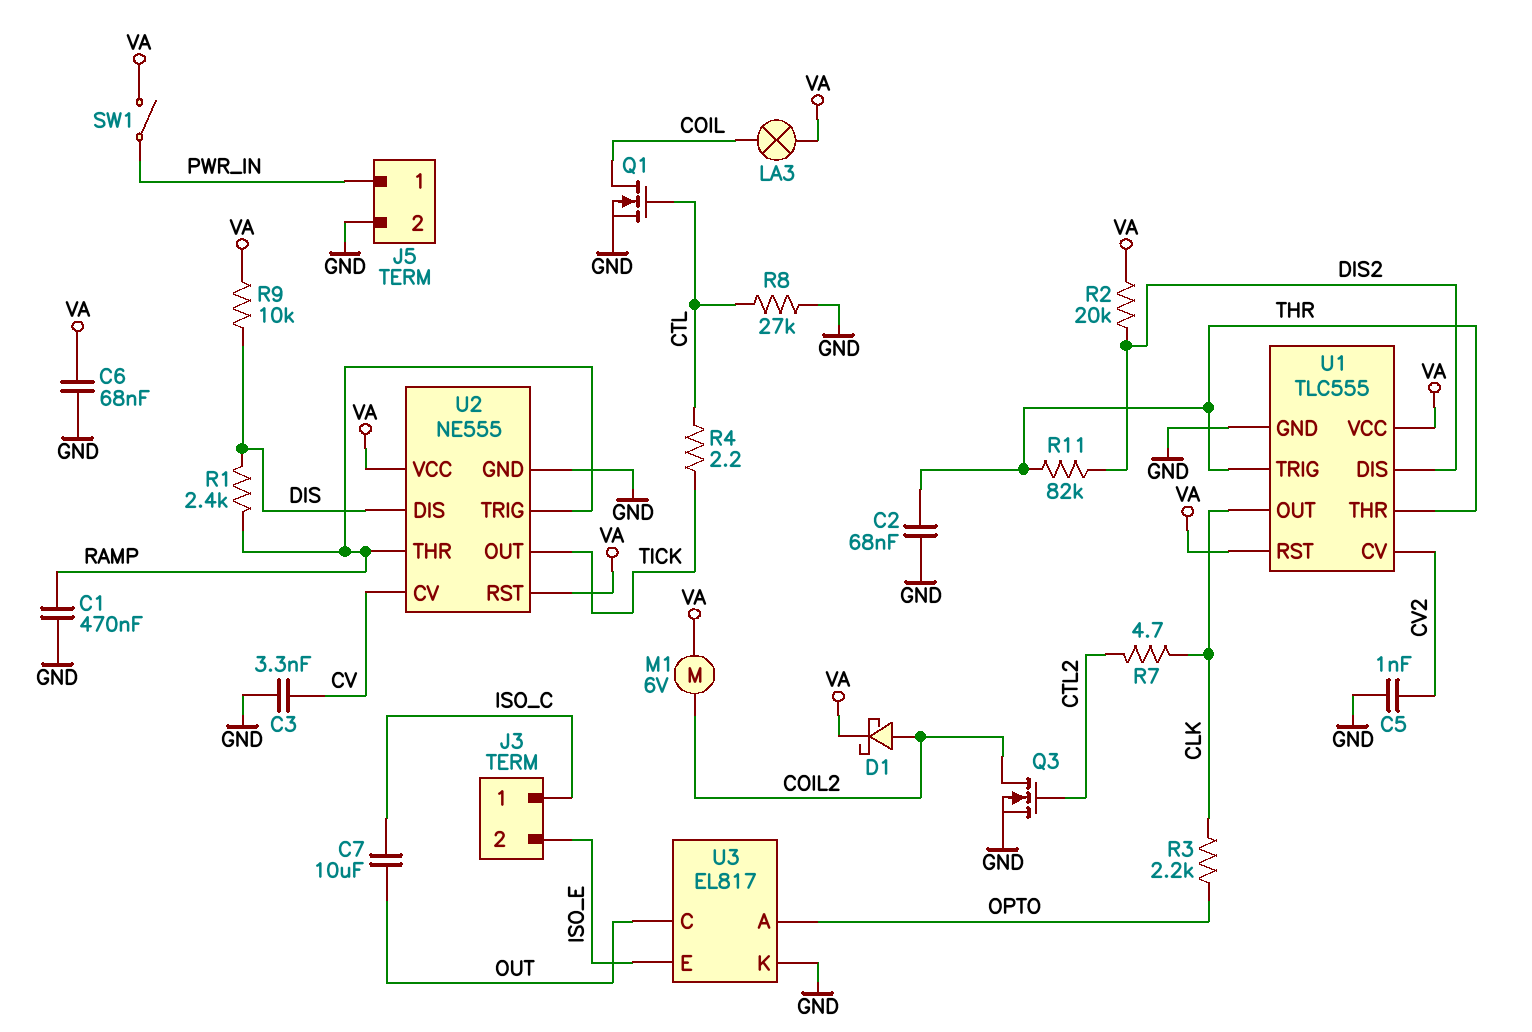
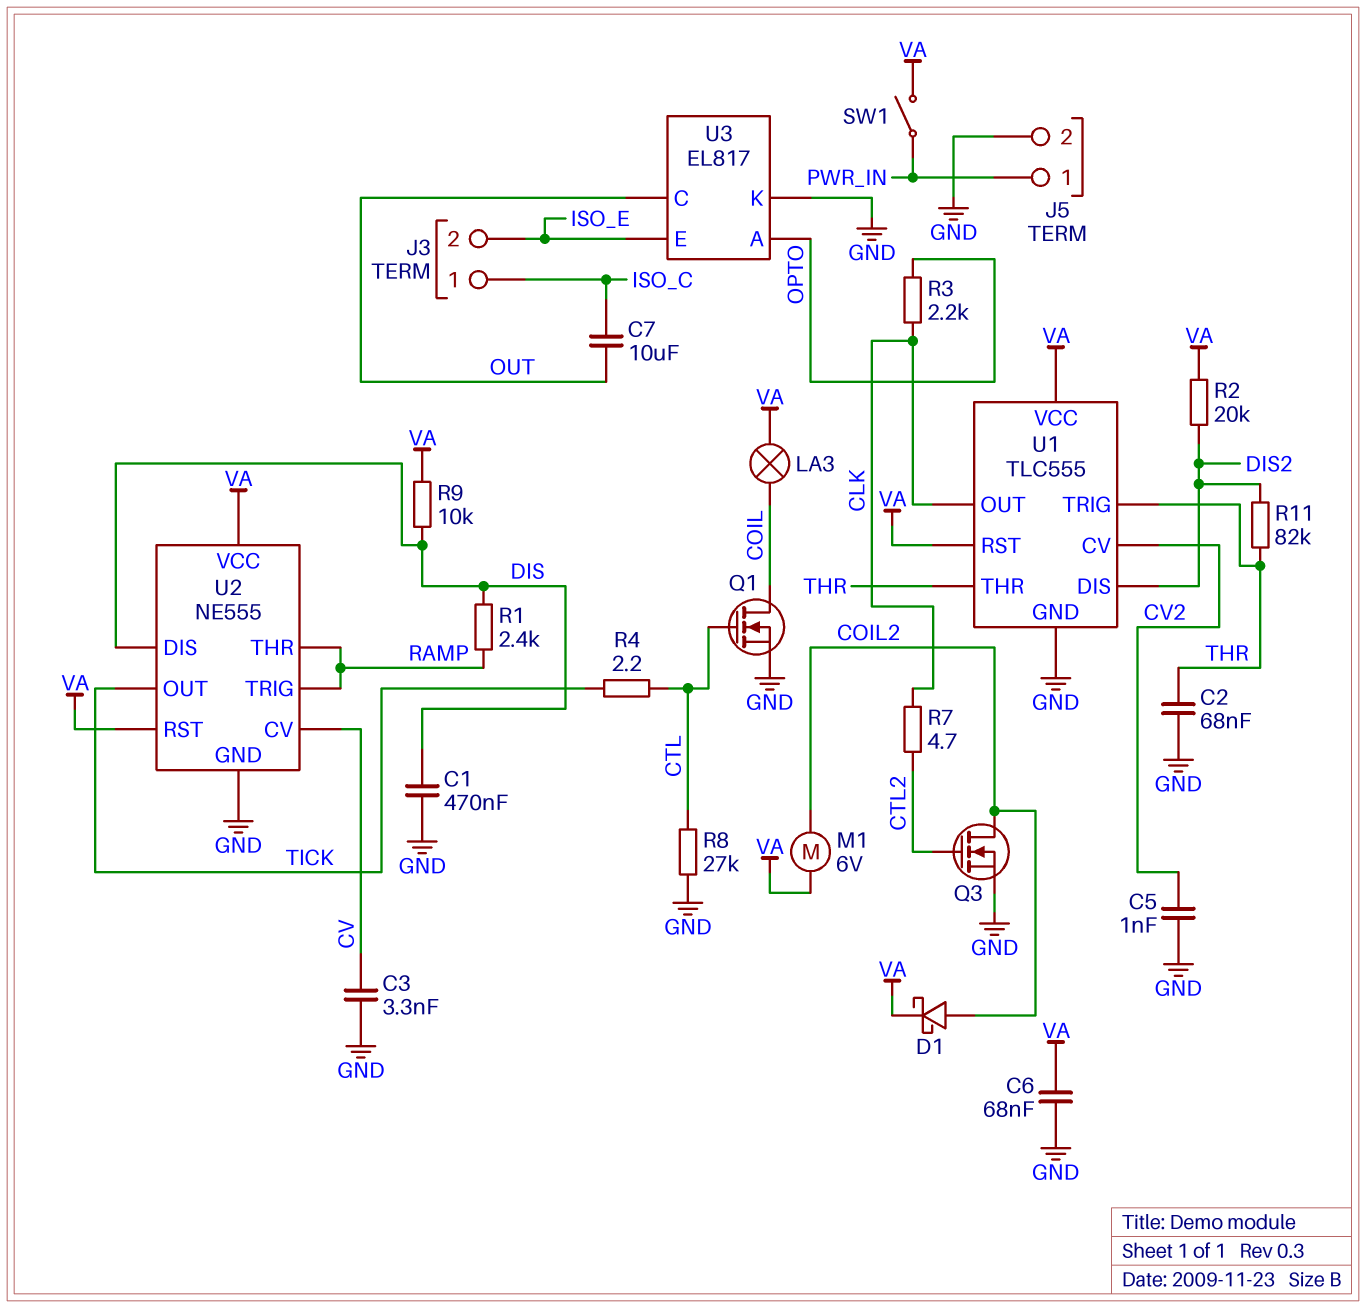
C1: 470nF (GND, RAMP) -> 470nF (DIS, GND)

